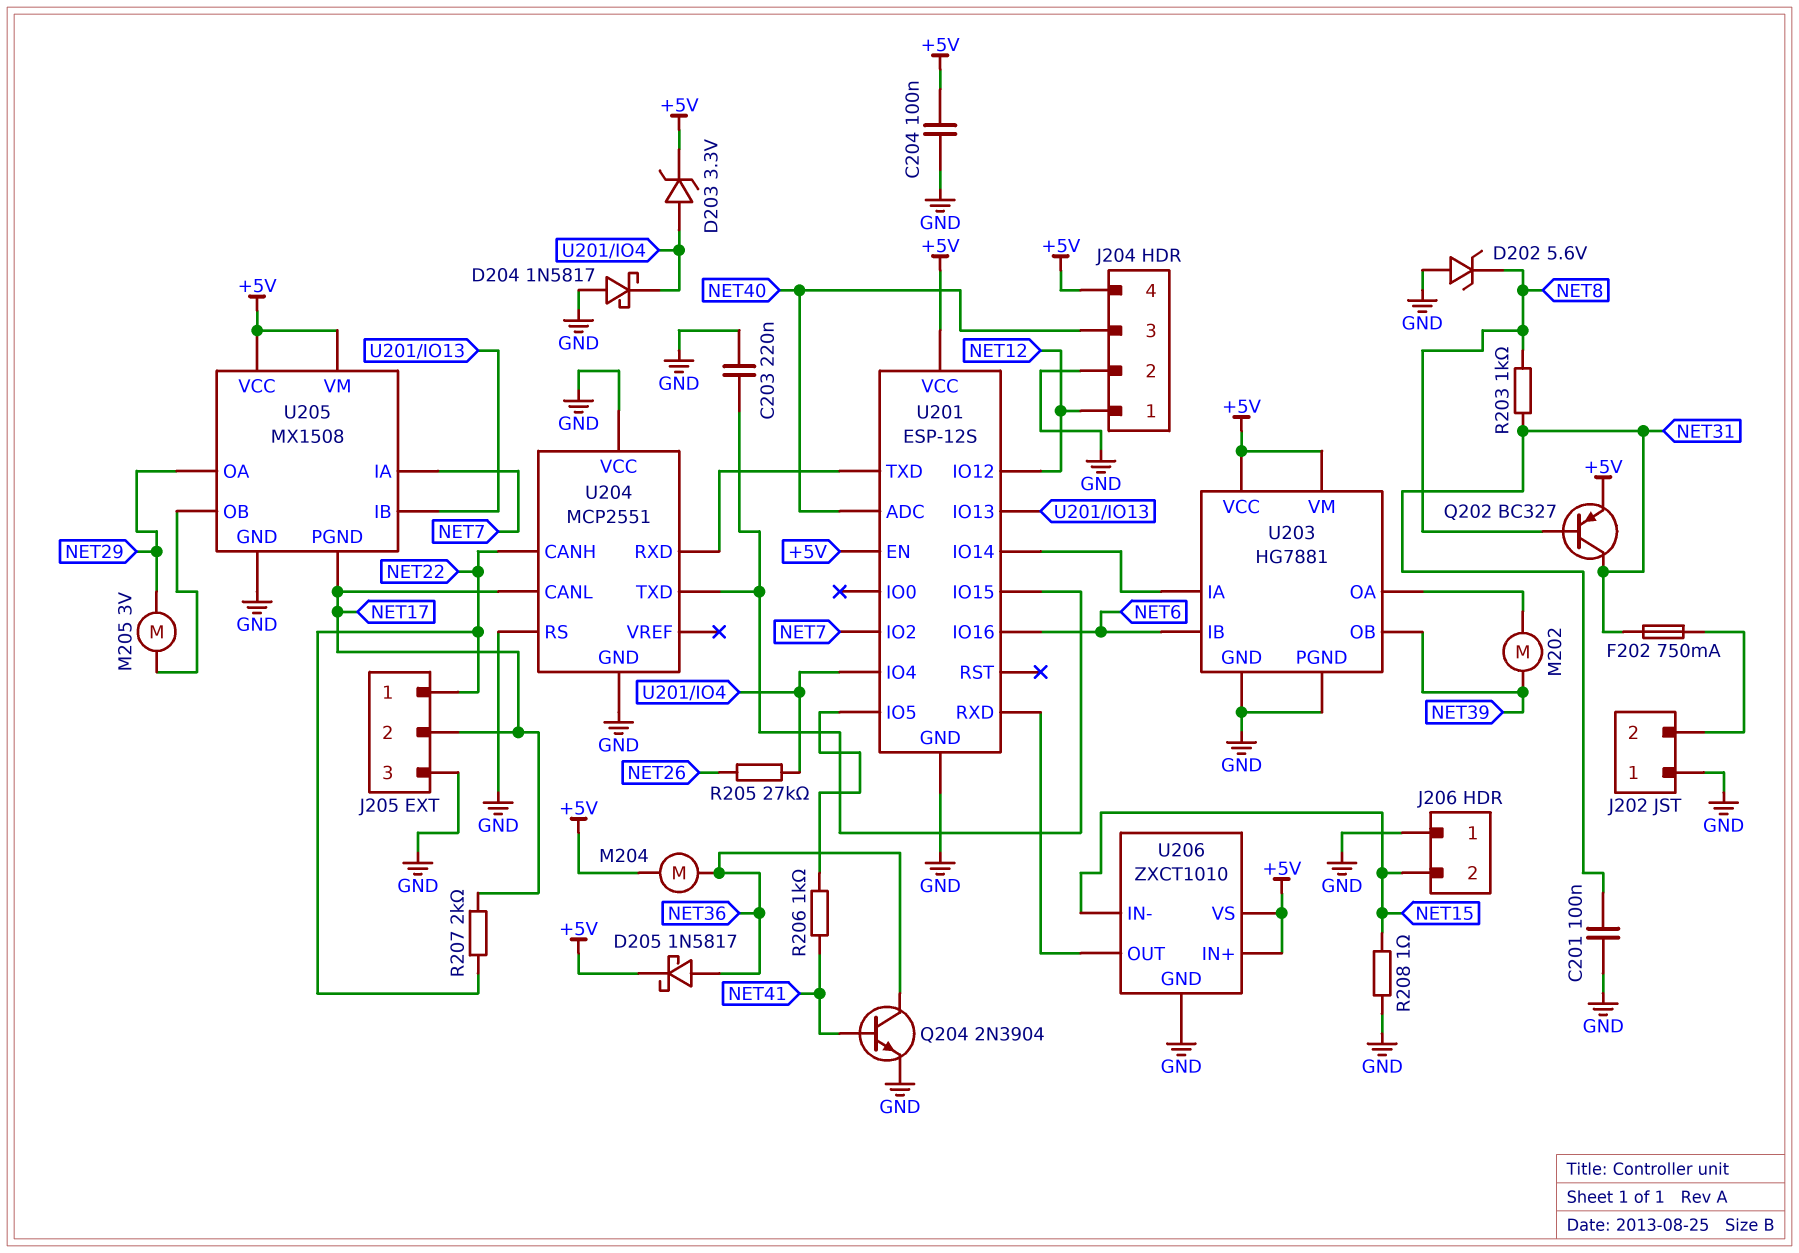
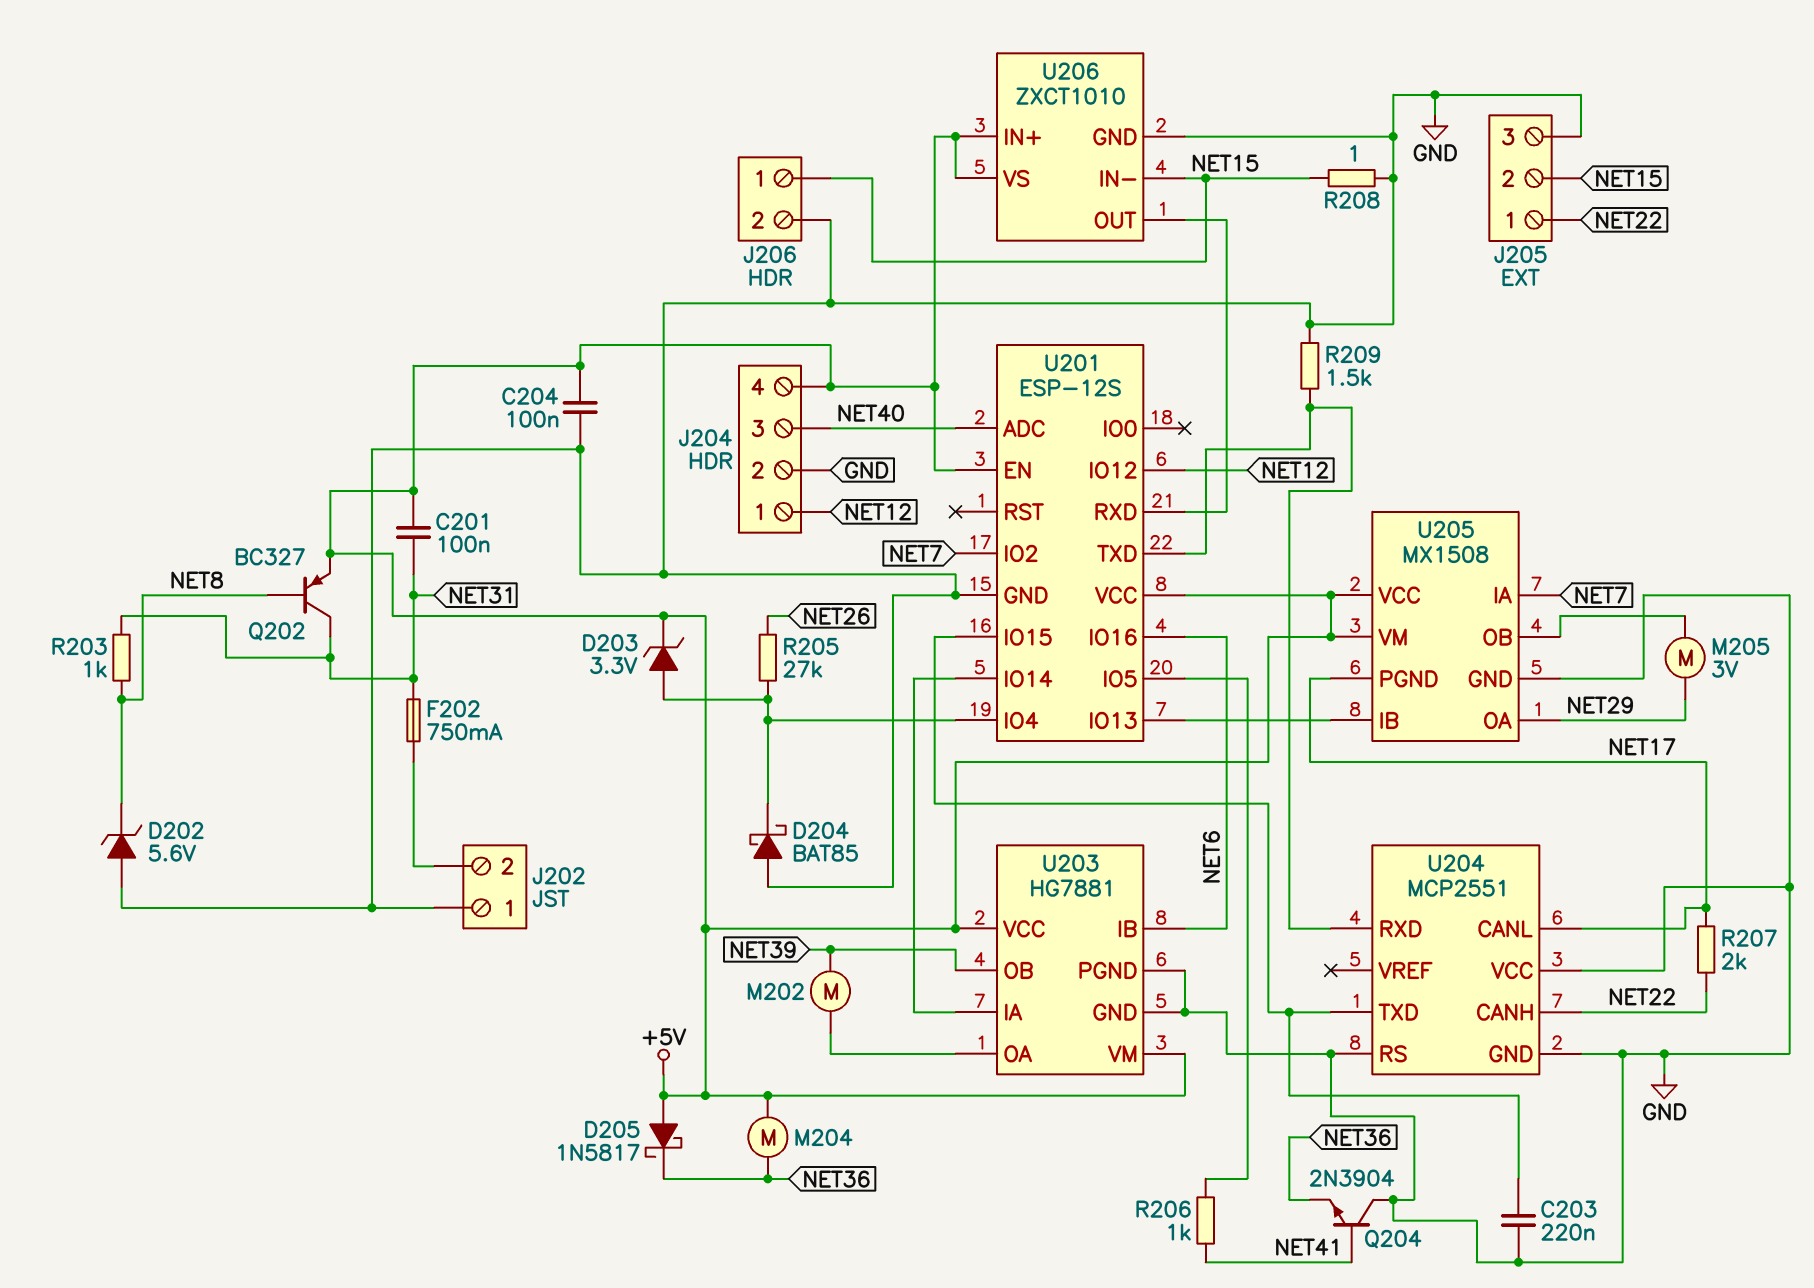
C201: 100nF (GND, NET31) -> 100nF (+5V, NET31)
D204: schottky 1N5817 (A GND, K U201/IO4) -> schottky BAT85 (A GND, K U201/IO4)
D205: schottky 1N5817 (A NET36, K +5V) -> schottky 1N5817 (A +5V, K NET36)
J205 pin 2: NET17 -> NET15
J206 pin 1: GND -> NET15
J206 pin 2: NET15 -> GND
Q204: NPN 2N3904 (B NET41, C NET36, E GND) -> NPN 2N3904 (B NET41, C GND, E NET36)
R209: none -> 1.5k (GND, U201/TXD)

